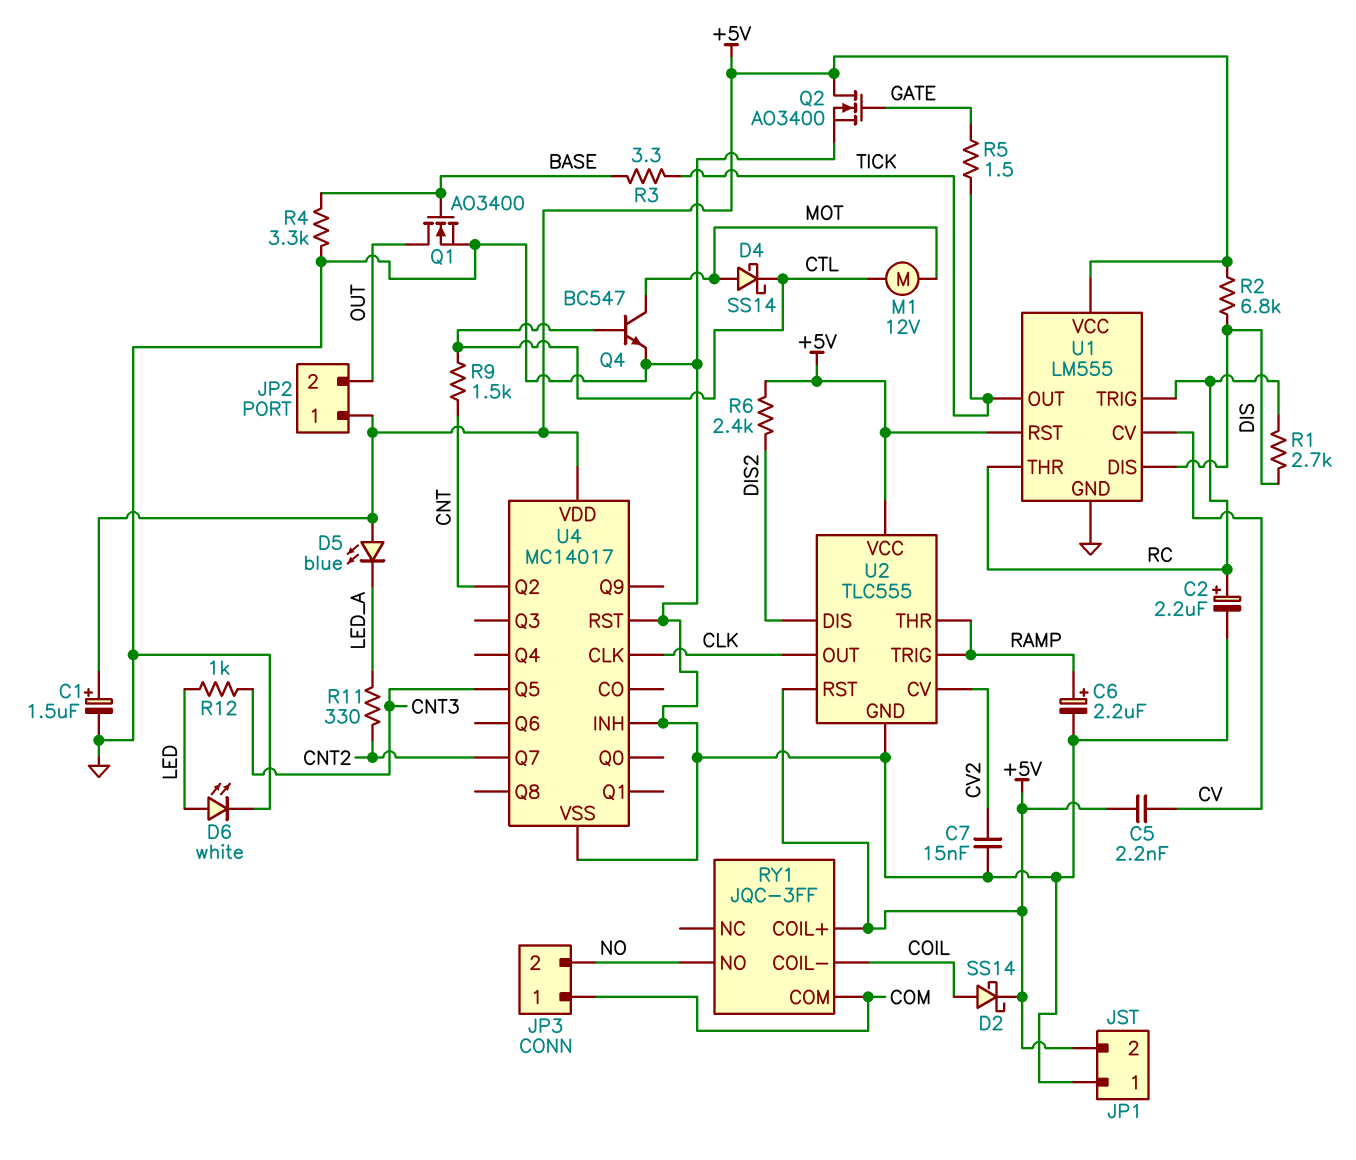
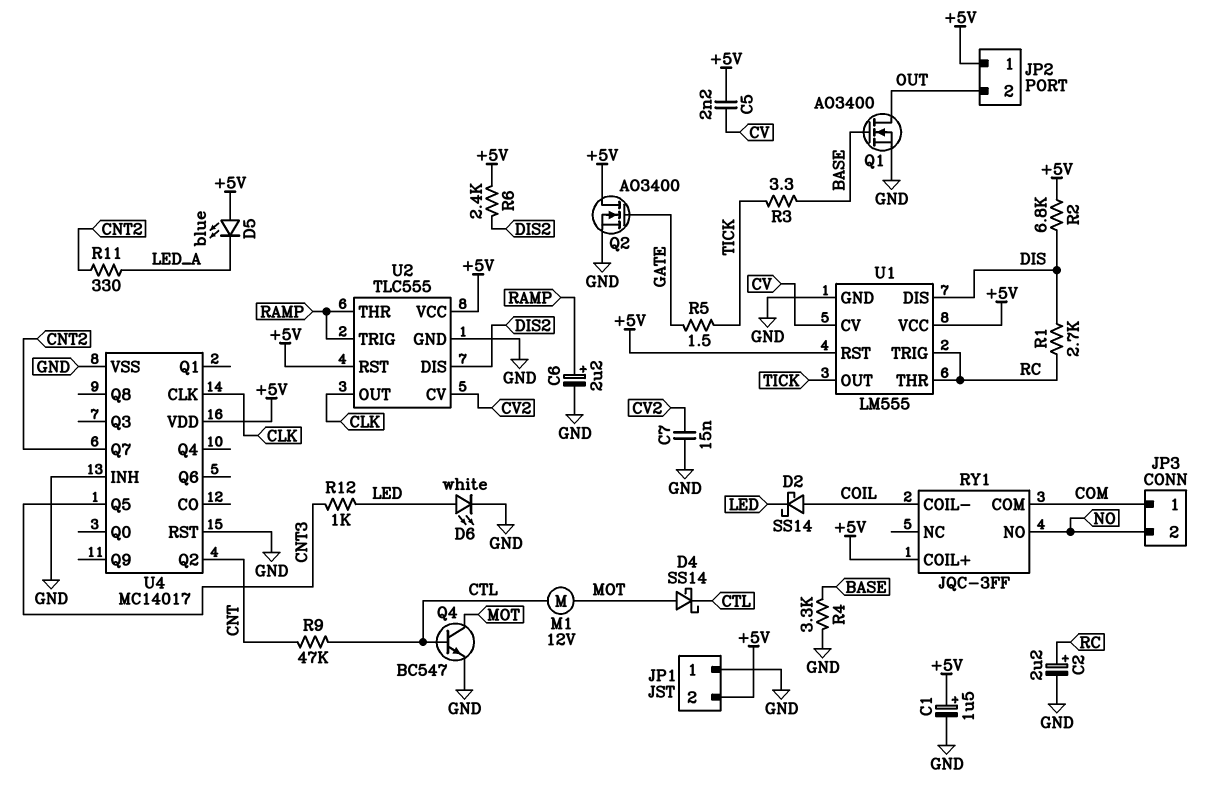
D2: schottky SS14 (A COIL, K +5V) -> schottky SS14 (A COIL, K LED)
R9: 1.5k (CNT, CTL) -> 47k (CNT, CTL)

